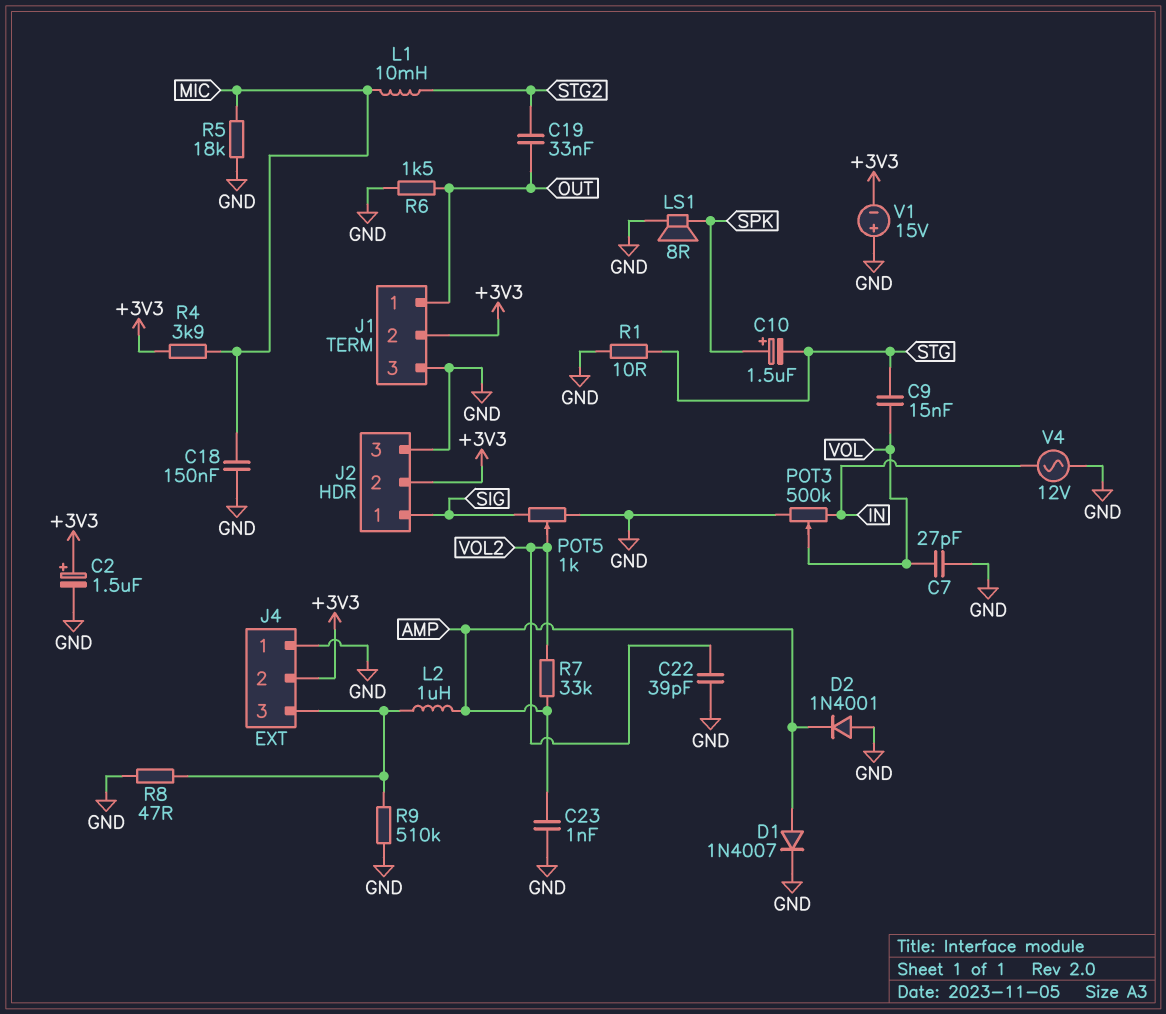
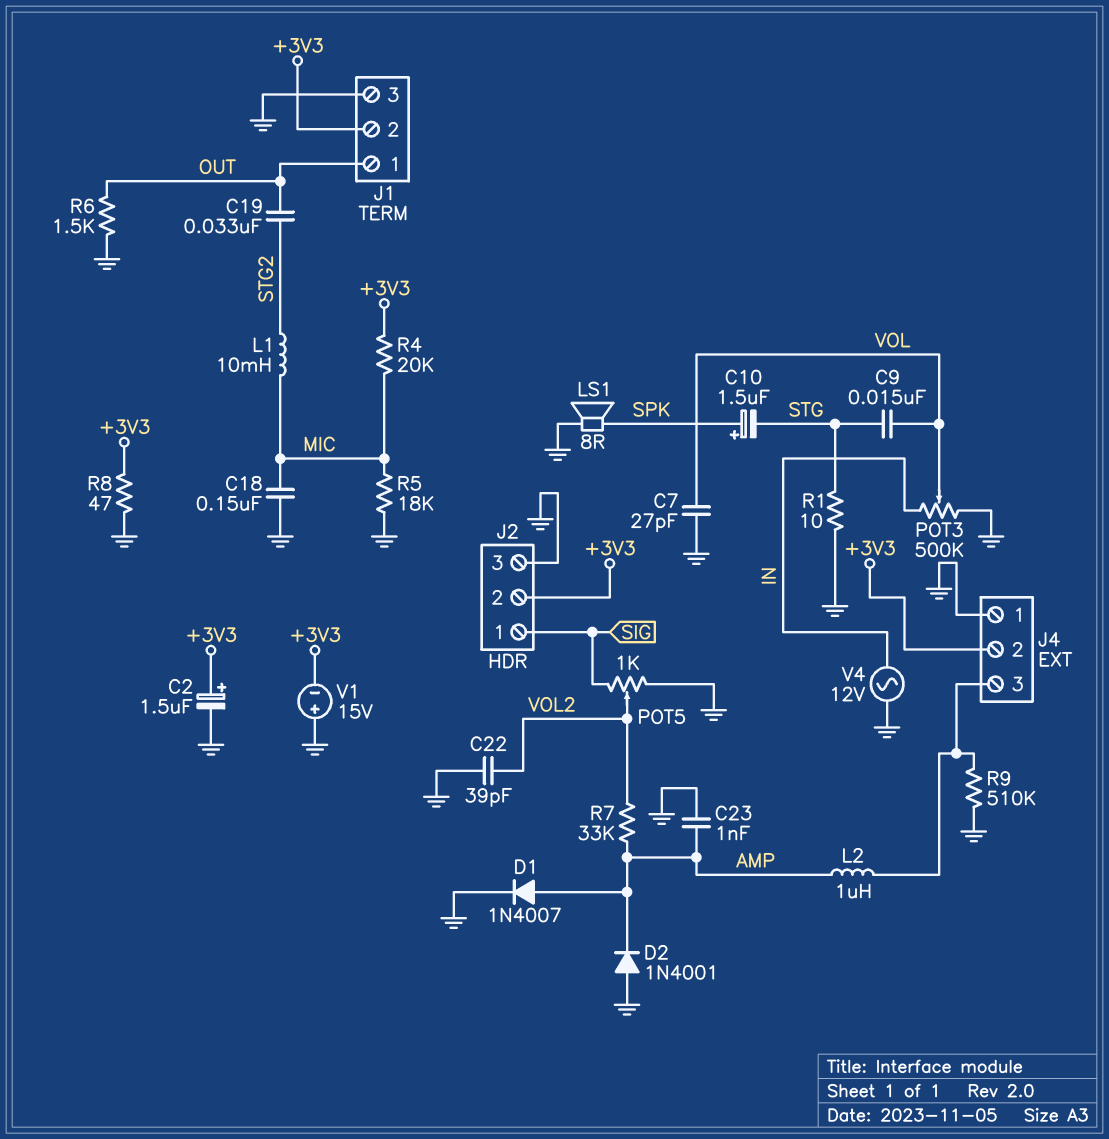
R4: 3.9k (+3V3, MIC) -> 20k (+3V3, MIC)
R8: 47 (GND, J4/3) -> 47 (+3V3, GND)

